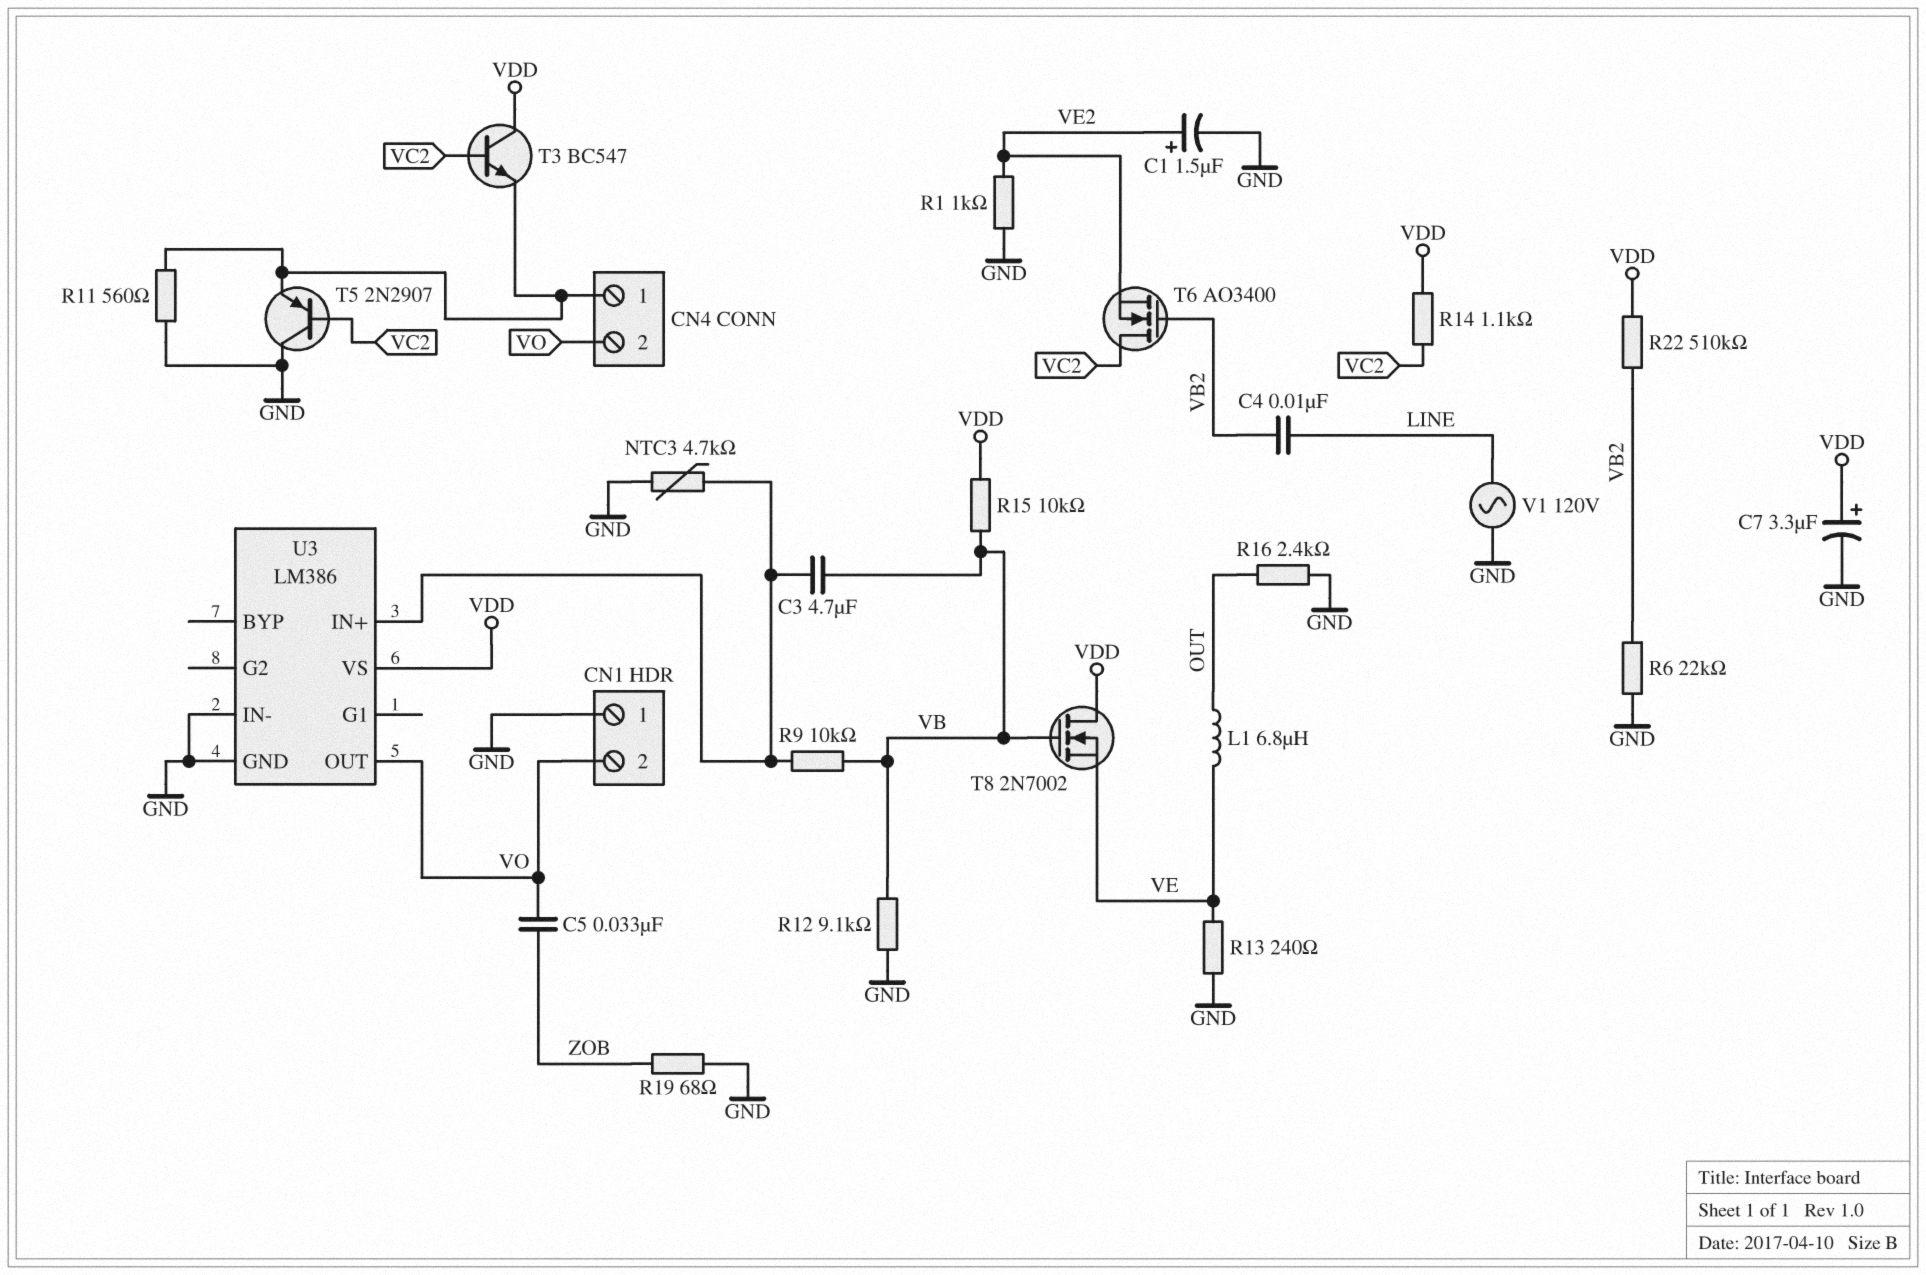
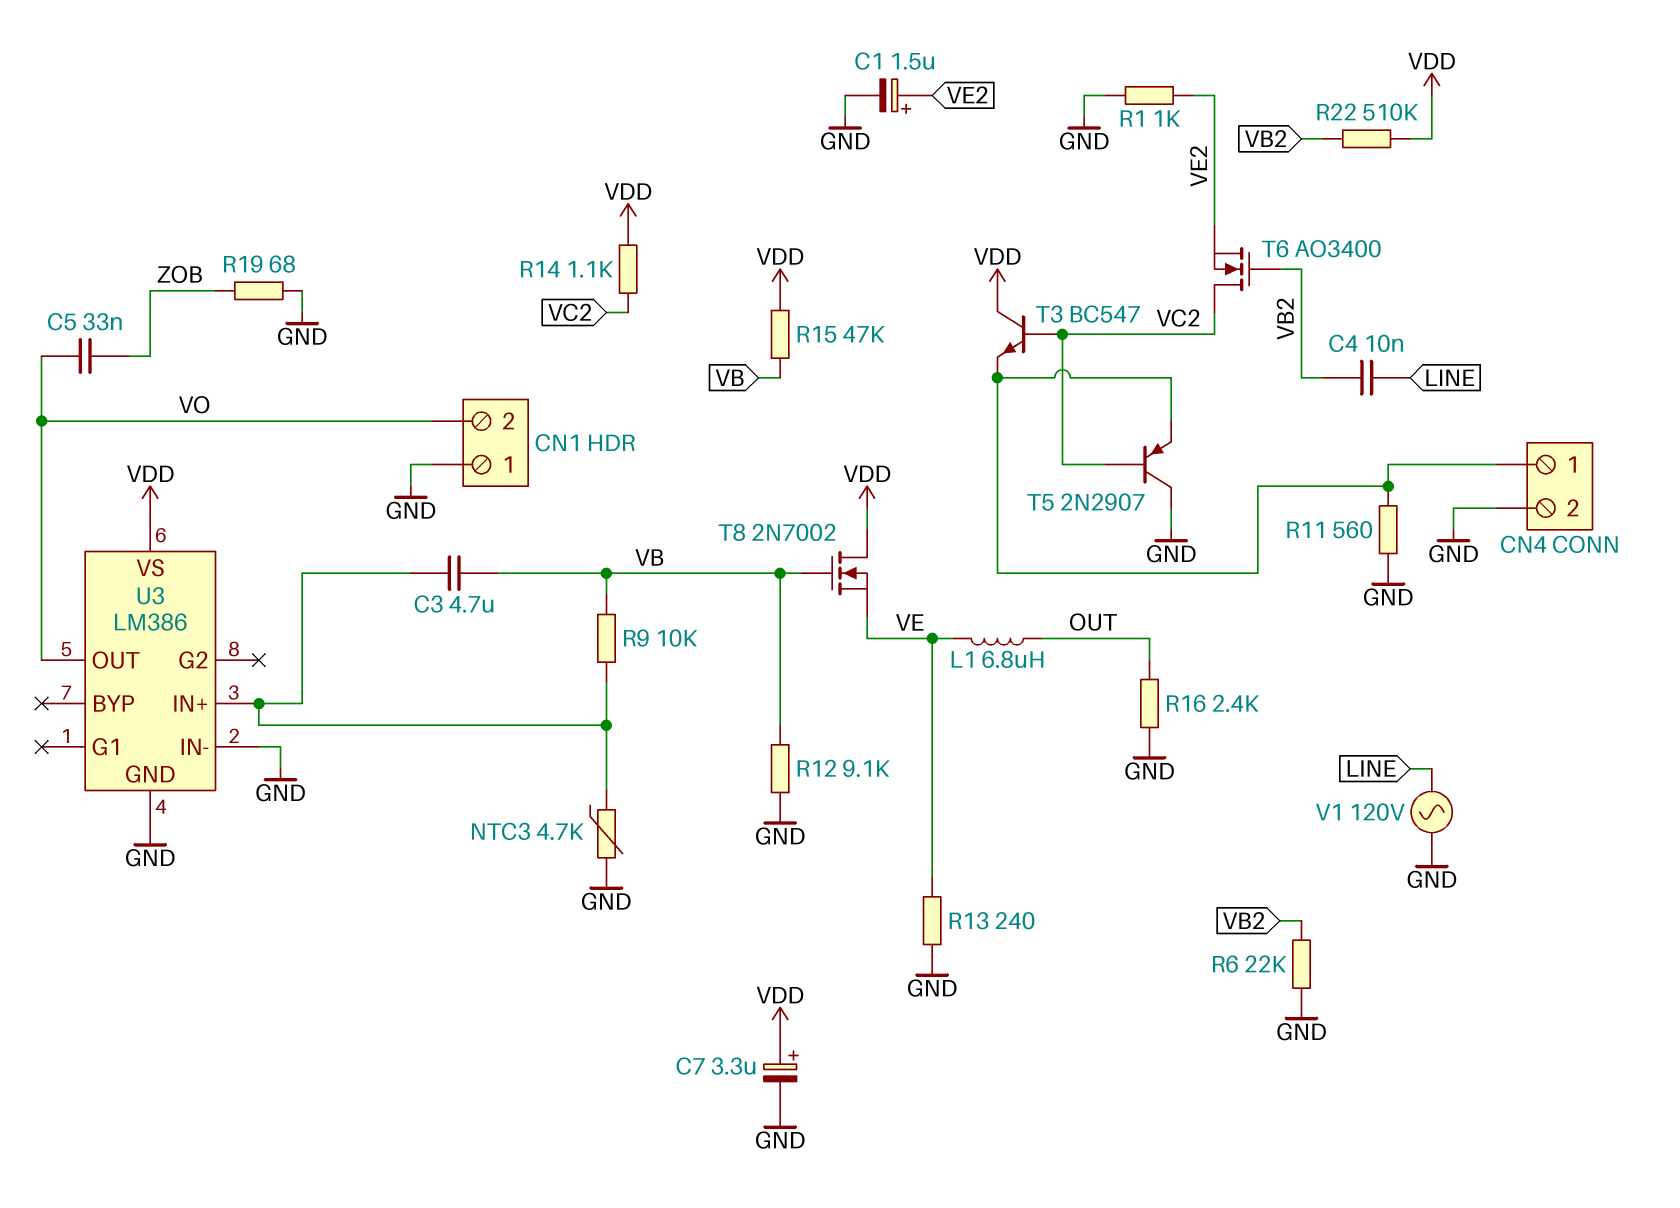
CN4 pin 2: VO -> GND
R15: 10k (VB, VDD) -> 47k (VB, VDD)

